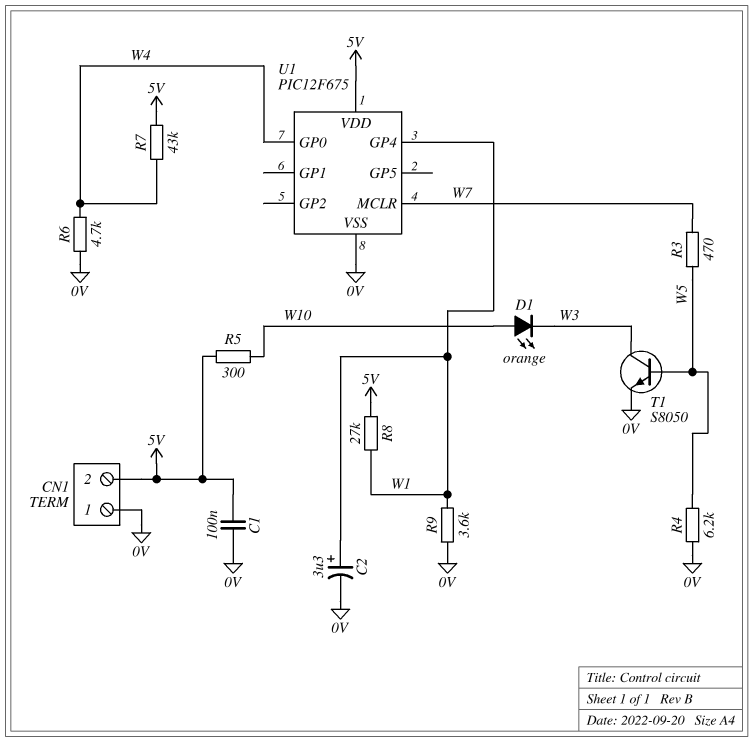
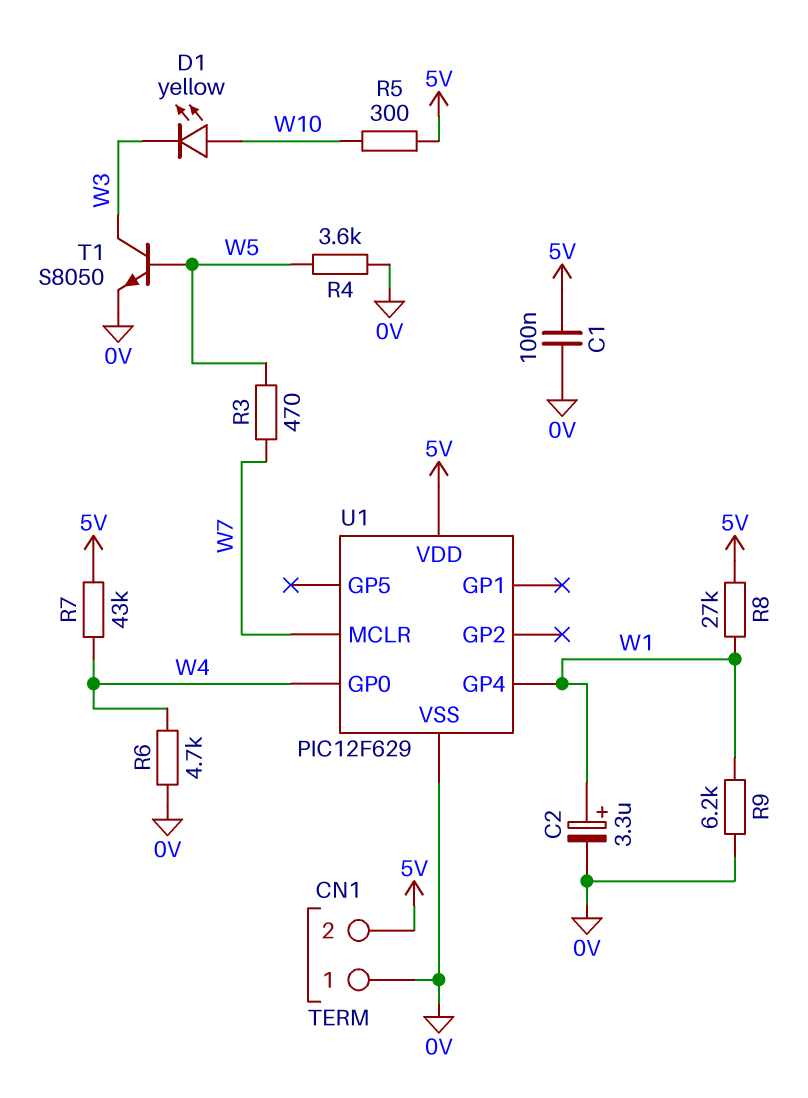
D1: LED orange (A W10, K W3) -> LED yellow (A W10, K W3)
R4: 6.2k (0V, W5) -> 3.6k (0V, W5)
R9: 3.6k (0V, W1) -> 6.2k (0V, W1)
U1: PIC12F675 -> PIC12F629

